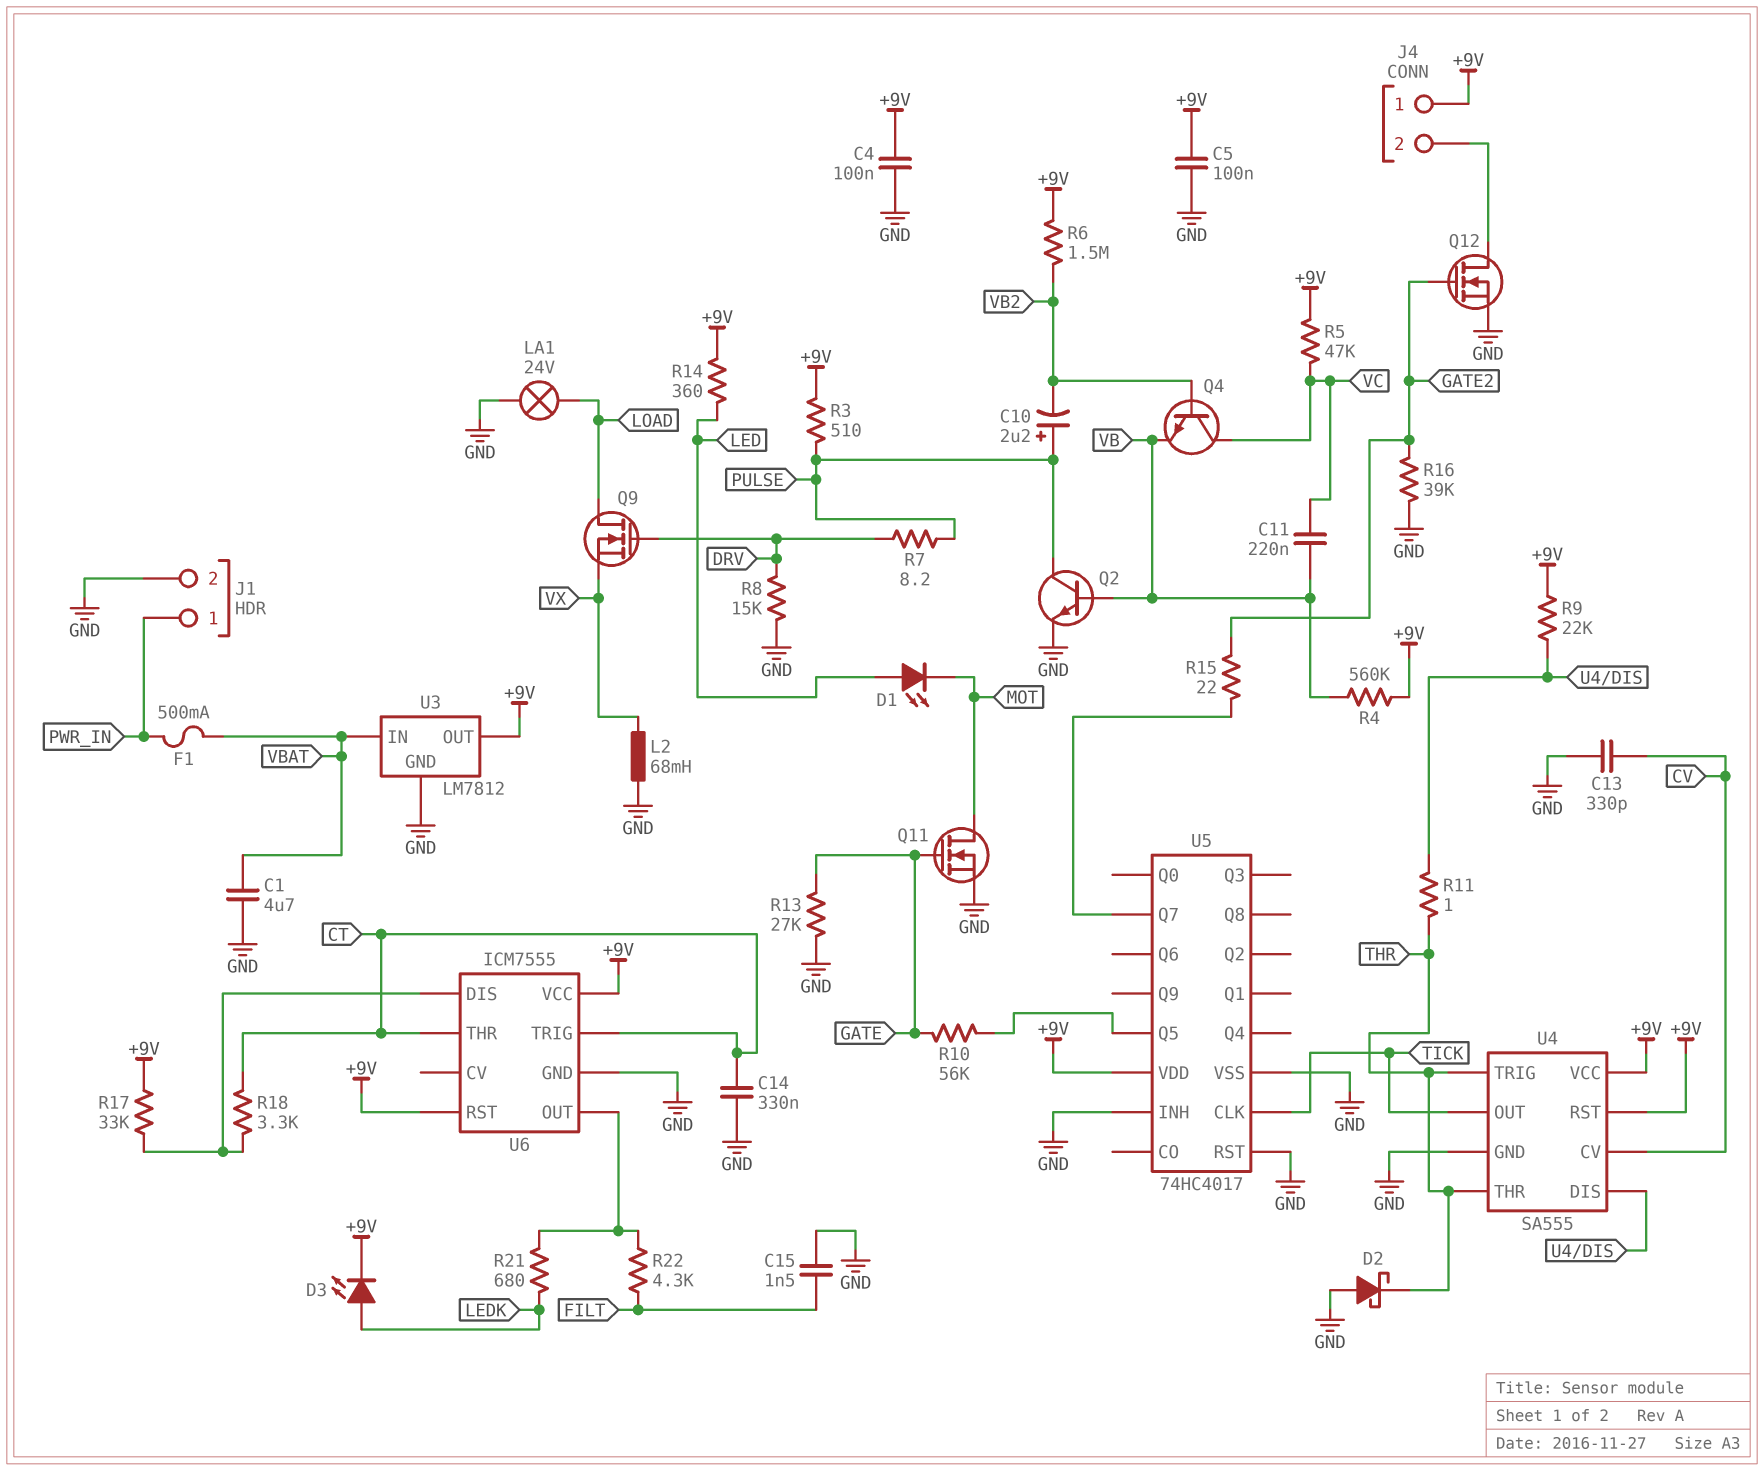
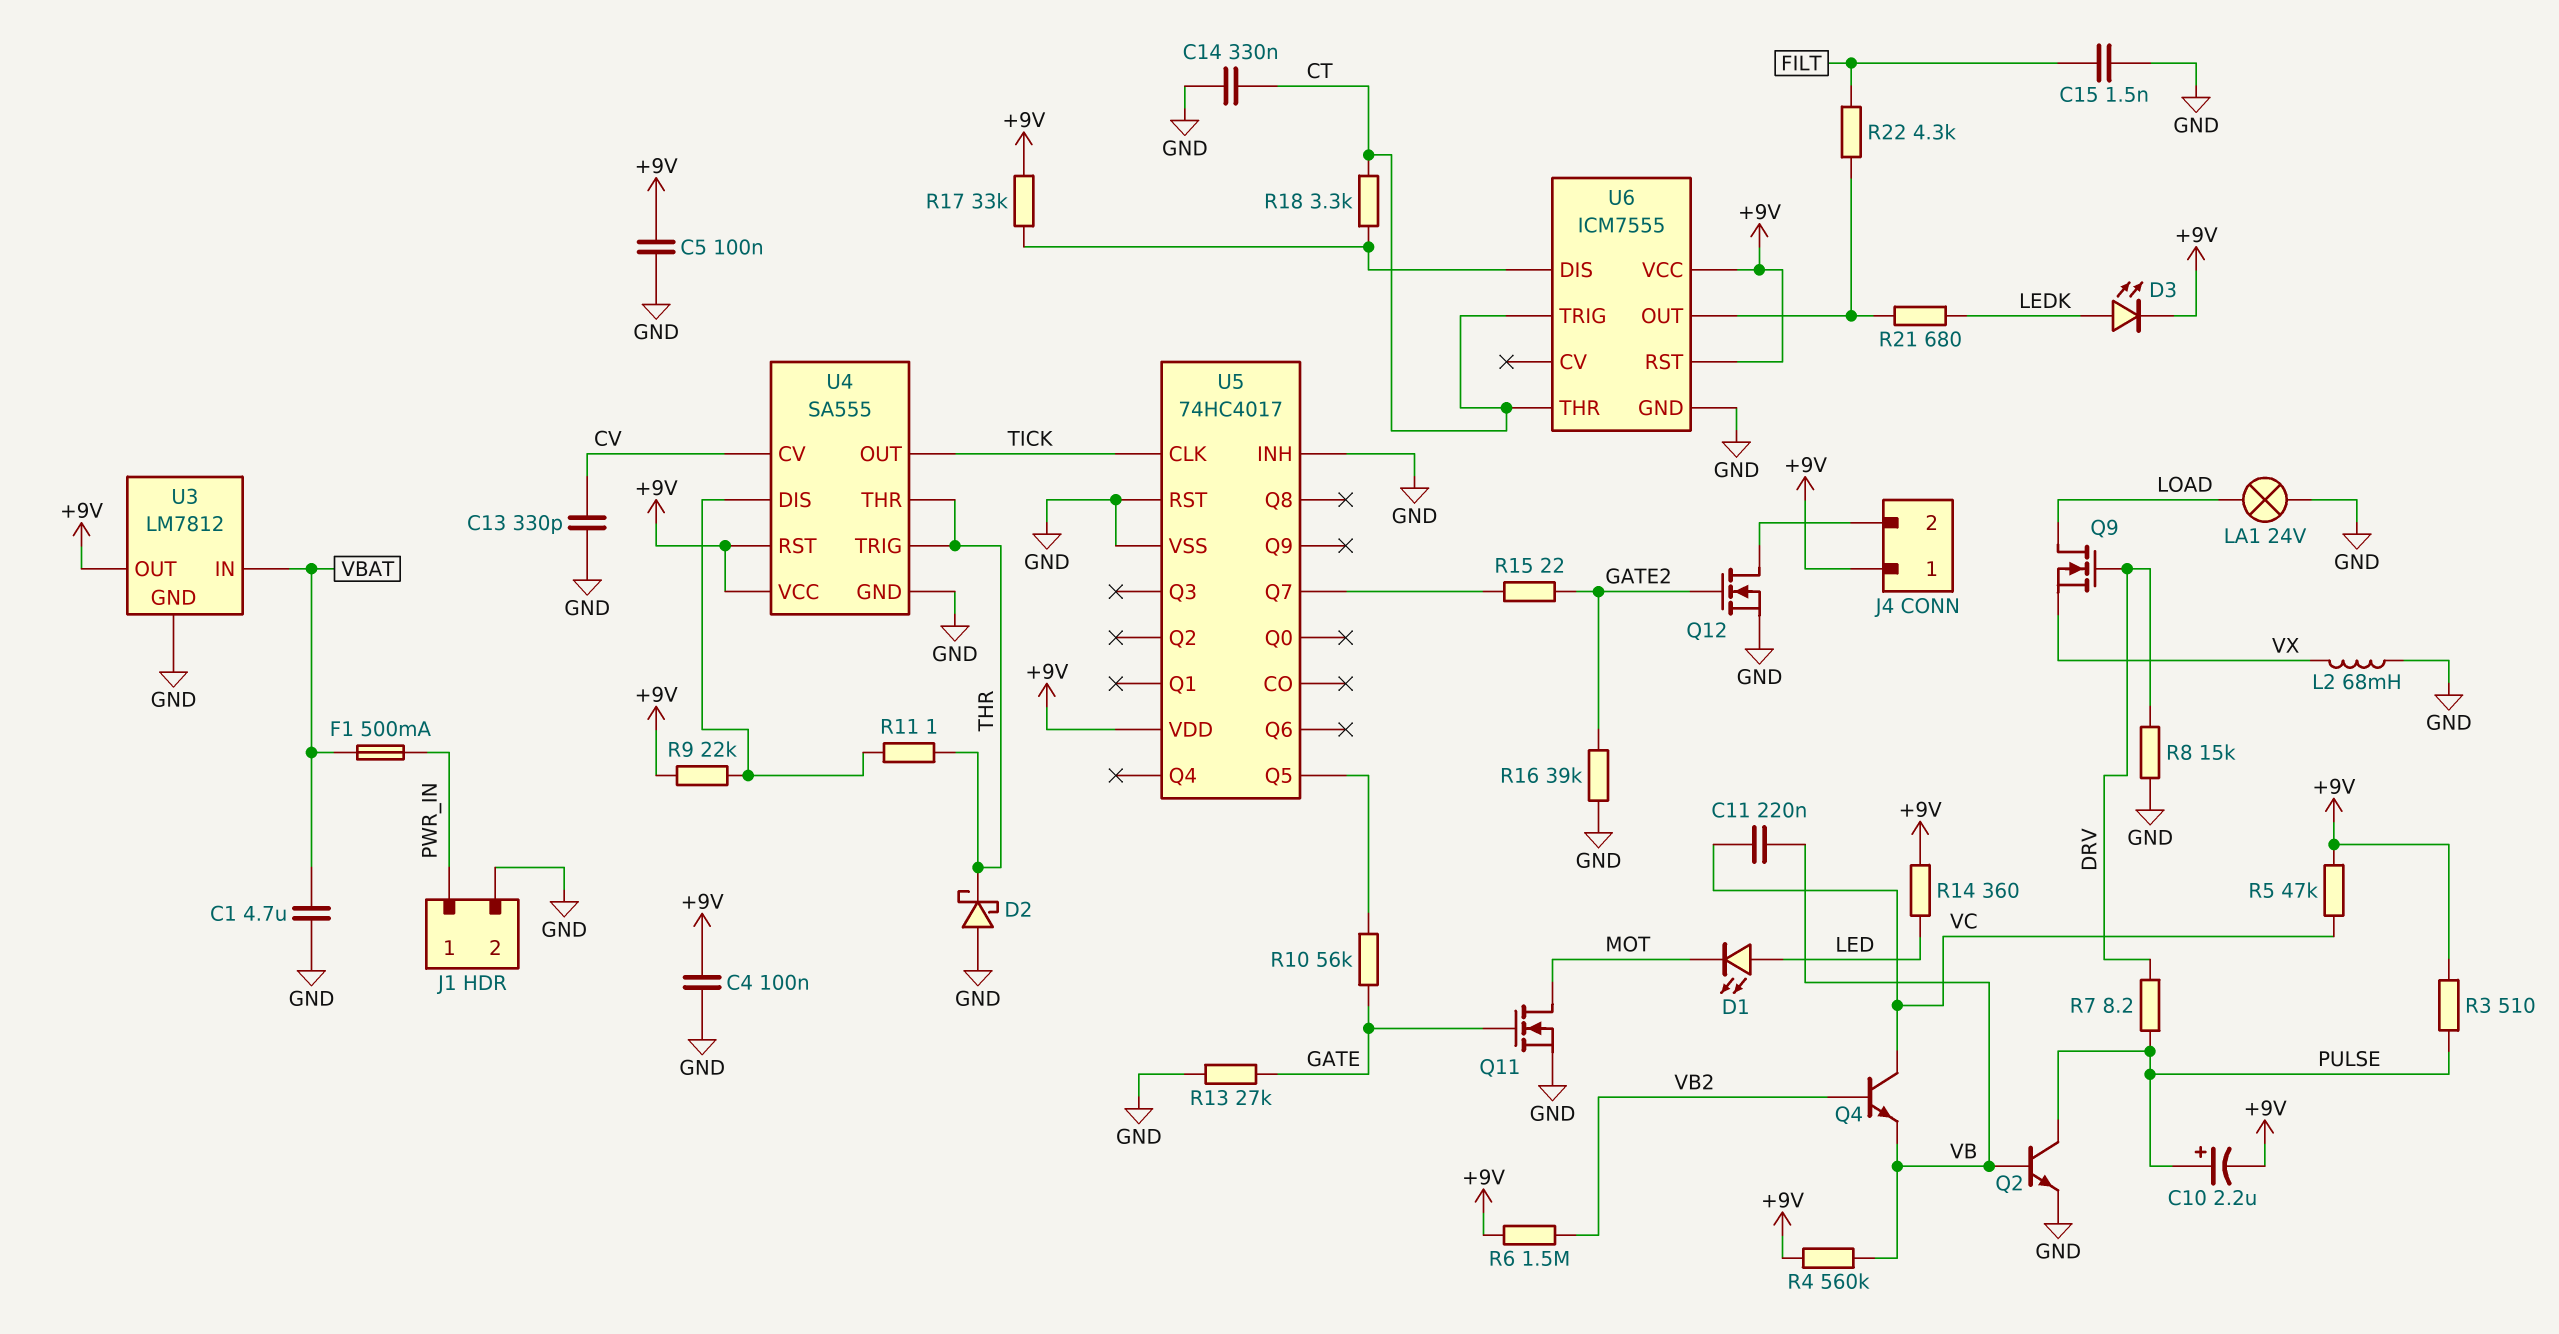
C10: 2.2uF (plus PULSE, minus VB2) -> 2.2uF (plus PULSE, minus +9V)

